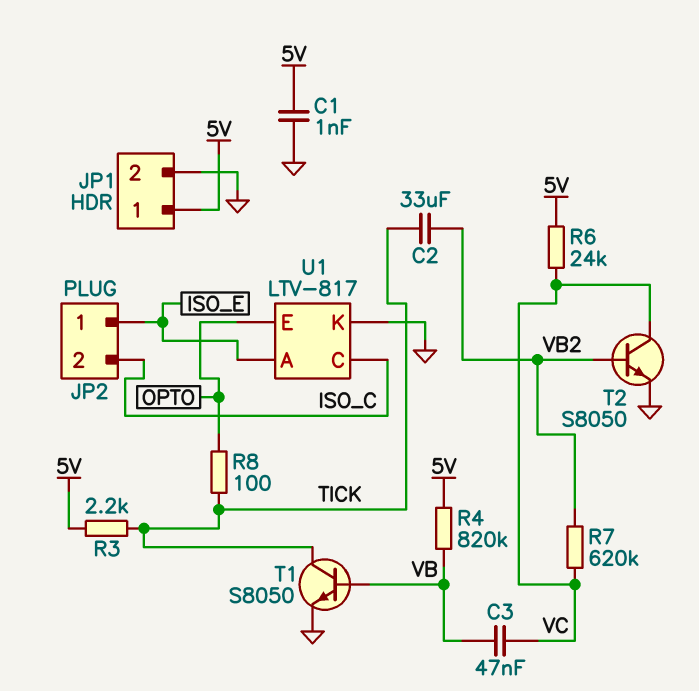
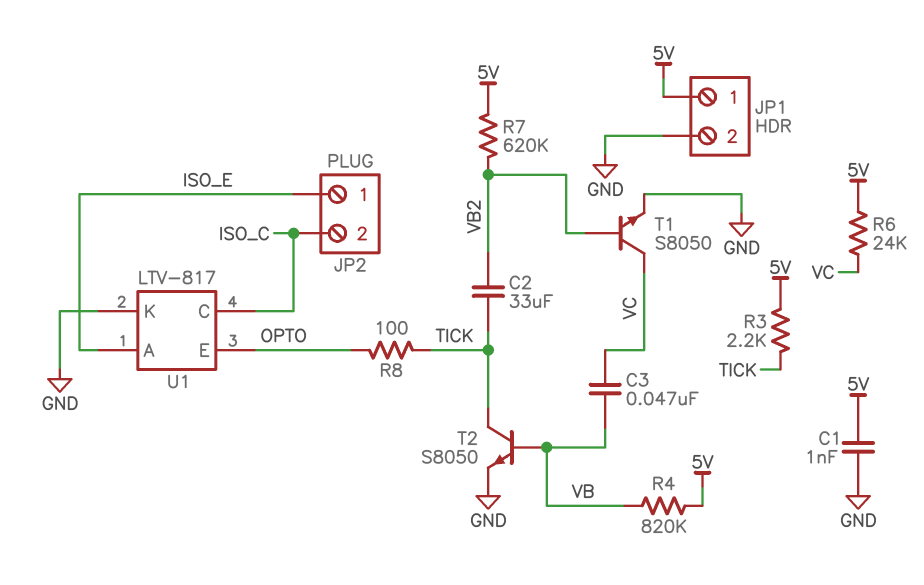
R7: 620k (VB2, VC) -> 620k (5V, VB2)
T1: NPN S8050 (B VB, C TICK, E GND) -> NPN S8050 (B VB2, C VC, E GND)
T2: NPN S8050 (B VB2, C VC, E GND) -> NPN S8050 (B VB, C TICK, E GND)

